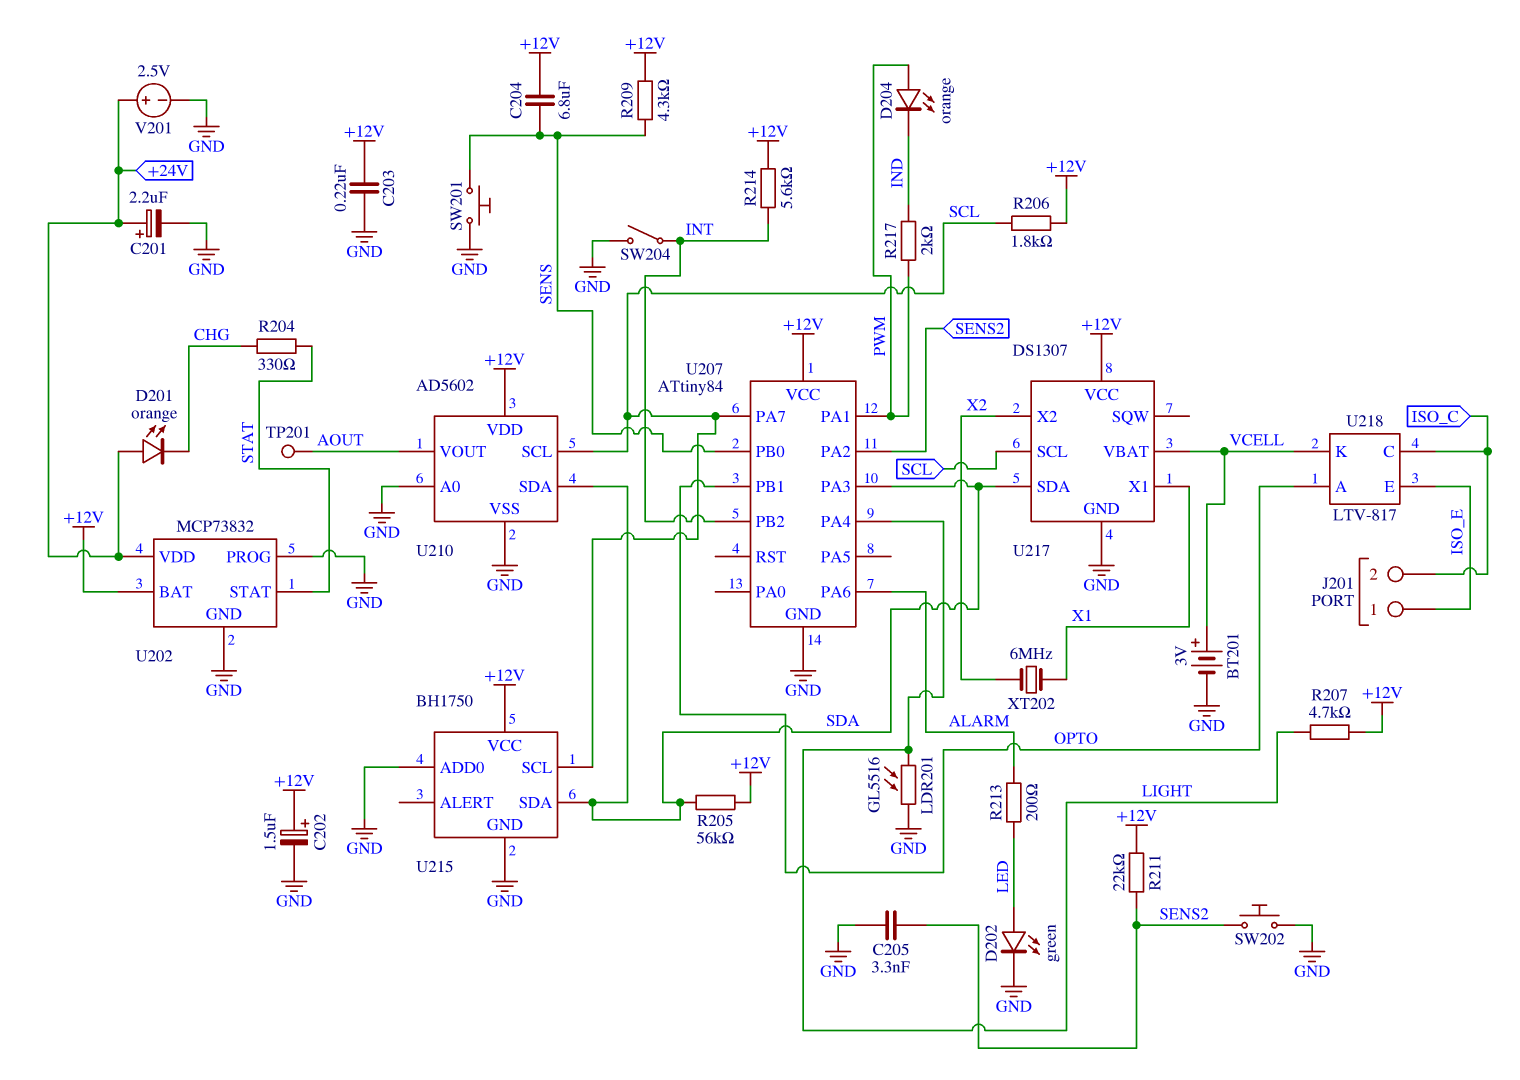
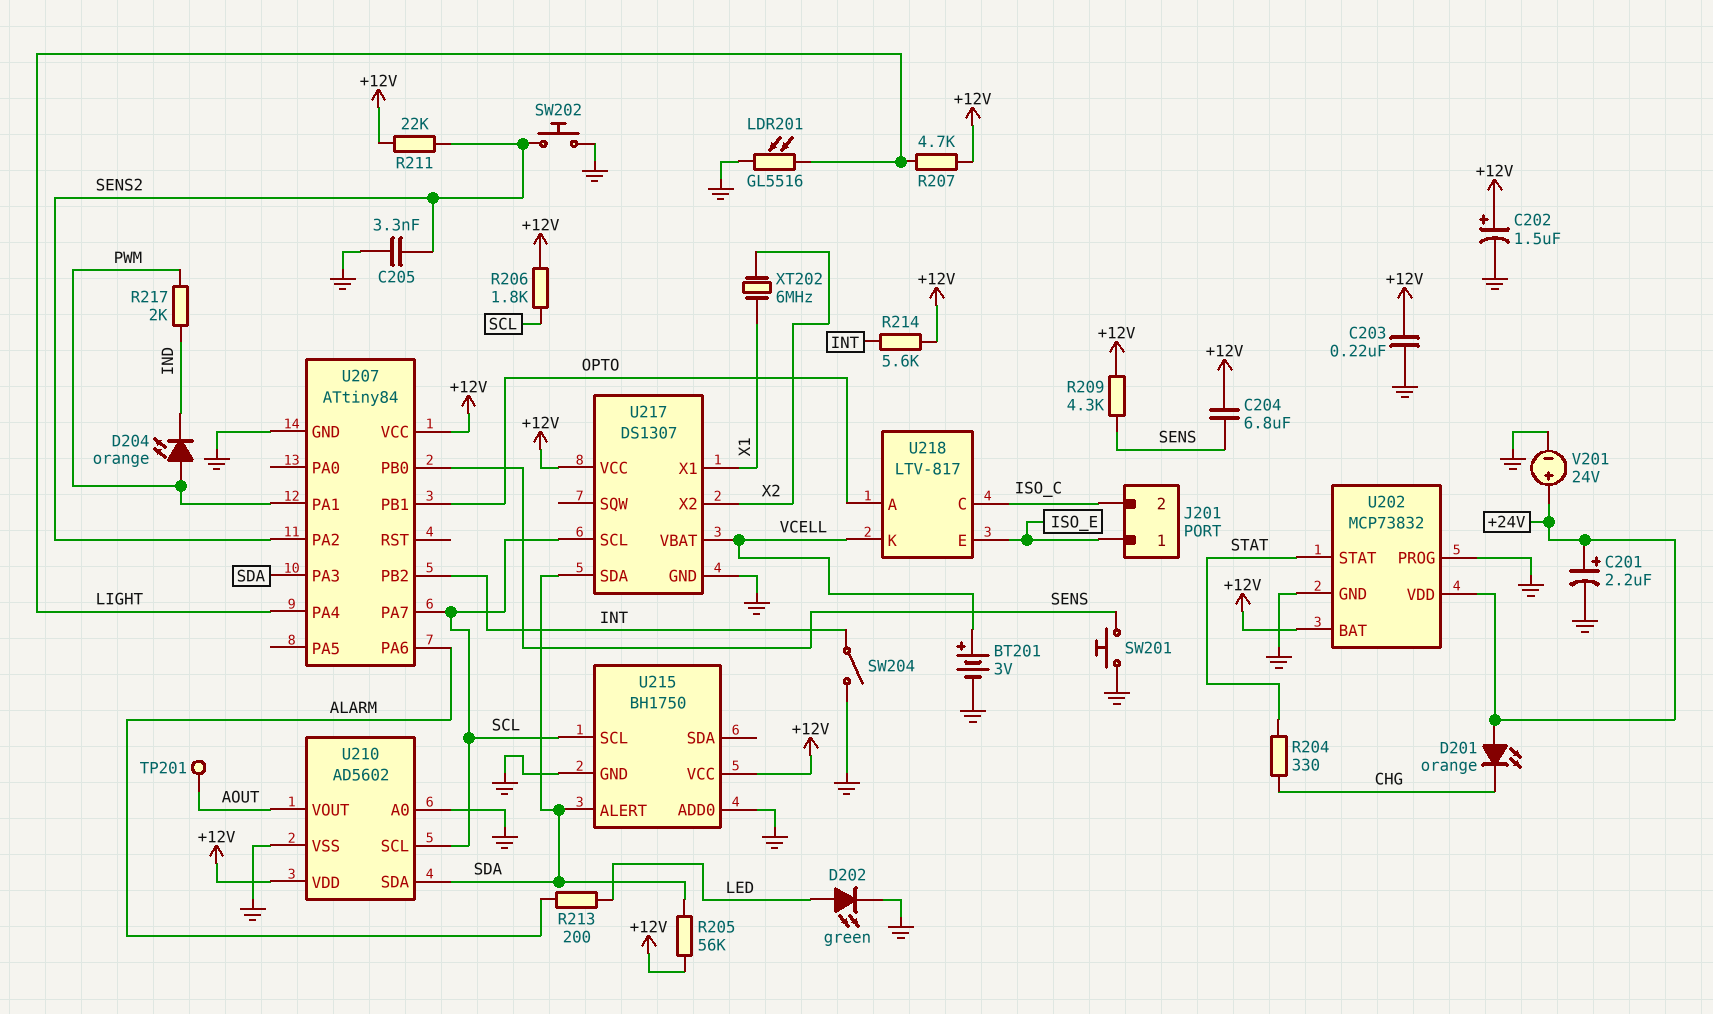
U215 pin ALERT: none -> SDA
U215 pin SDA: SDA -> none
V201: 2.5V (plus +24V, minus GND) -> 24V (plus +24V, minus GND)

